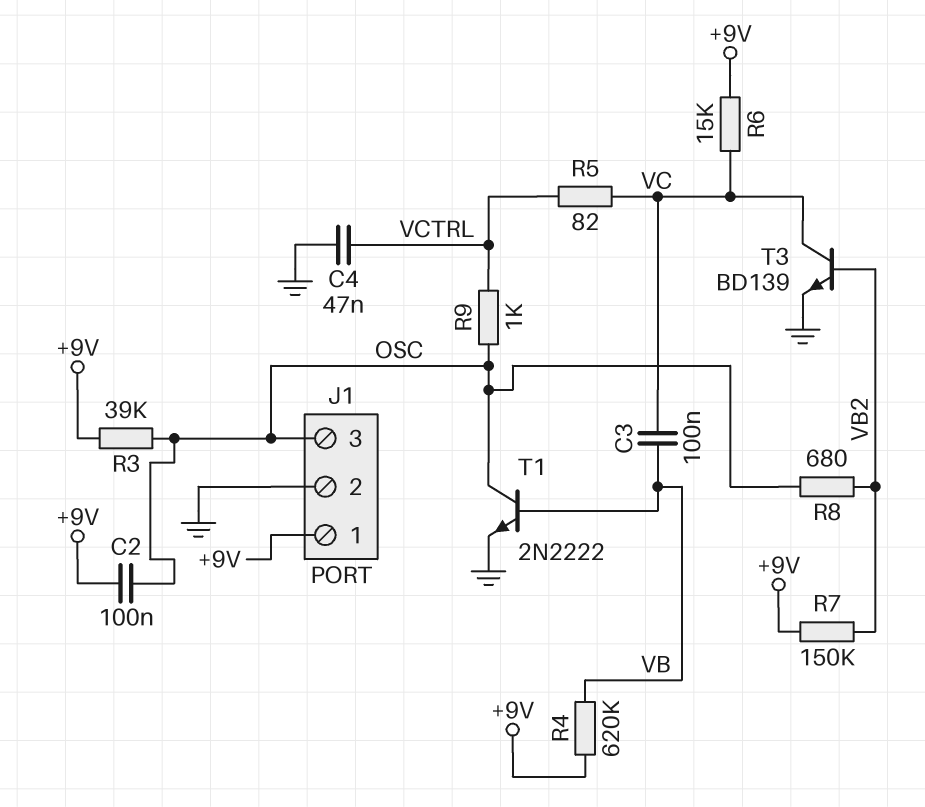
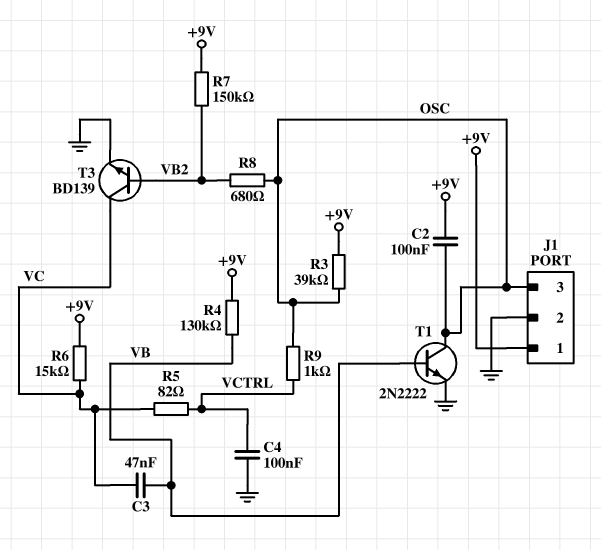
C3: 100nF (VB, VC) -> 47nF (VB, VC)
C4: 47nF (GND, VCTRL) -> 100nF (GND, VCTRL)
R4: 620k (+9V, VB) -> 130k (+9V, VB)

